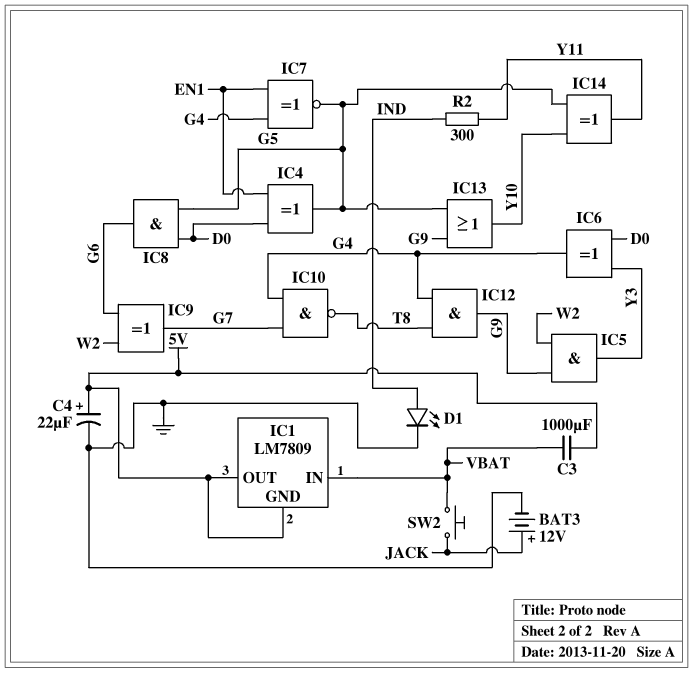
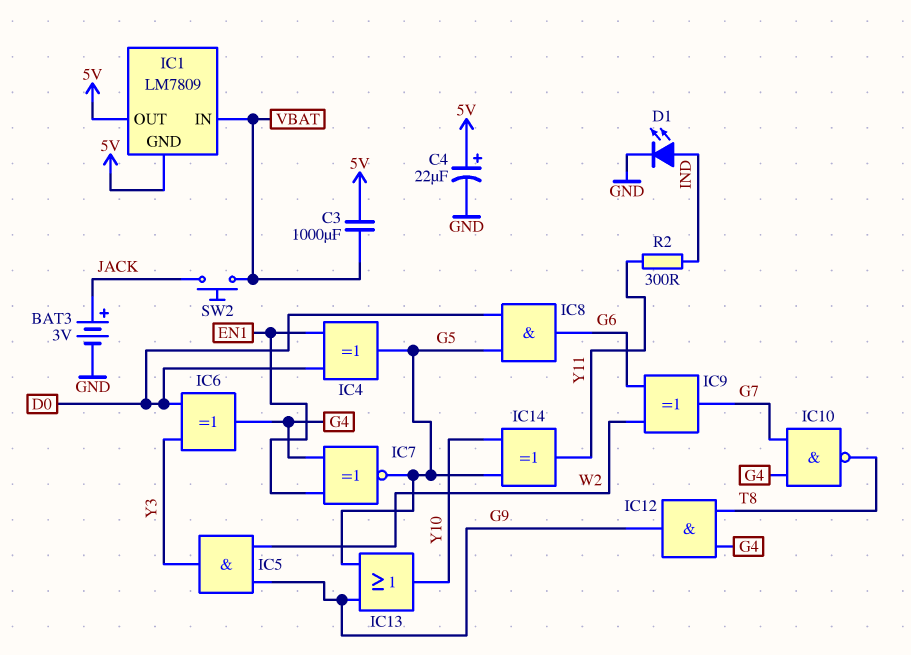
BAT3: 12V (plus JACK, minus GND) -> 3V (plus JACK, minus GND)

